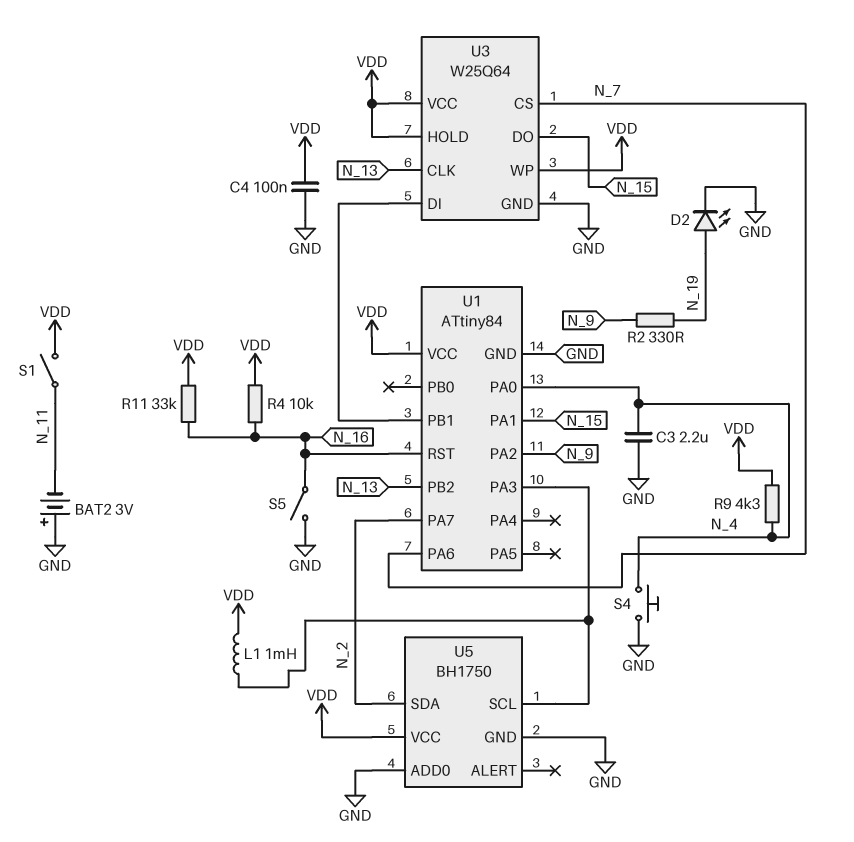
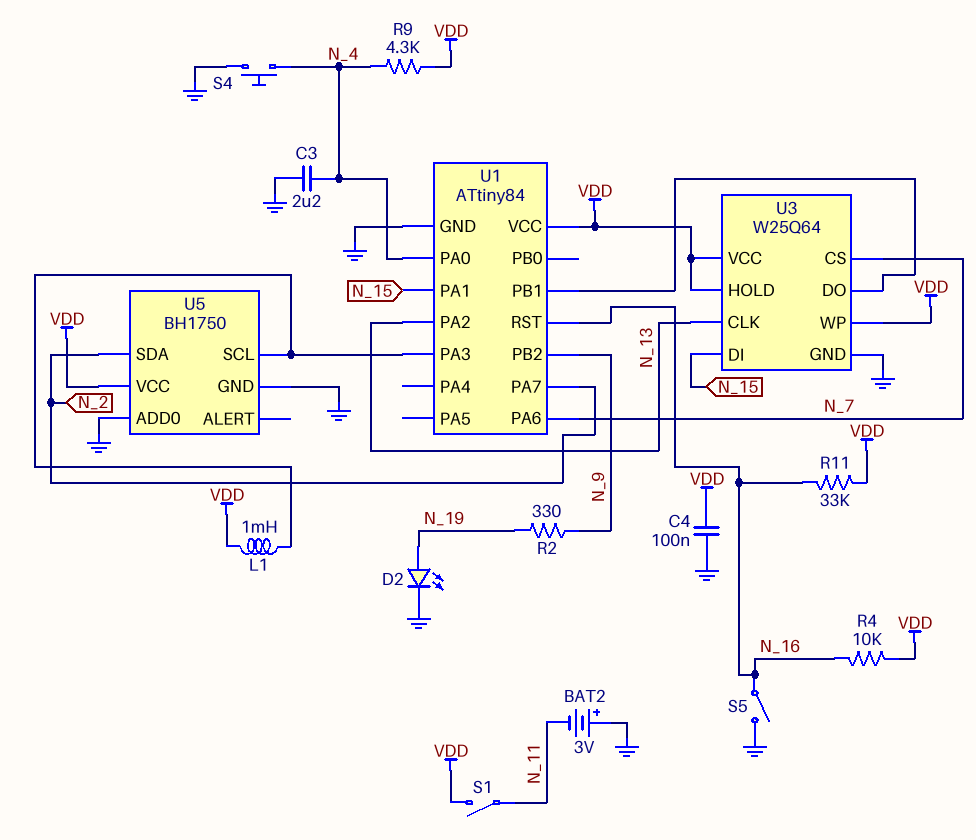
U1 pin PA2: N_9 -> N_13
U1 pin PB2: N_13 -> N_9
U3 pin DI: U1/PB1 -> N_15
U3 pin DO: N_15 -> U1/PB1

